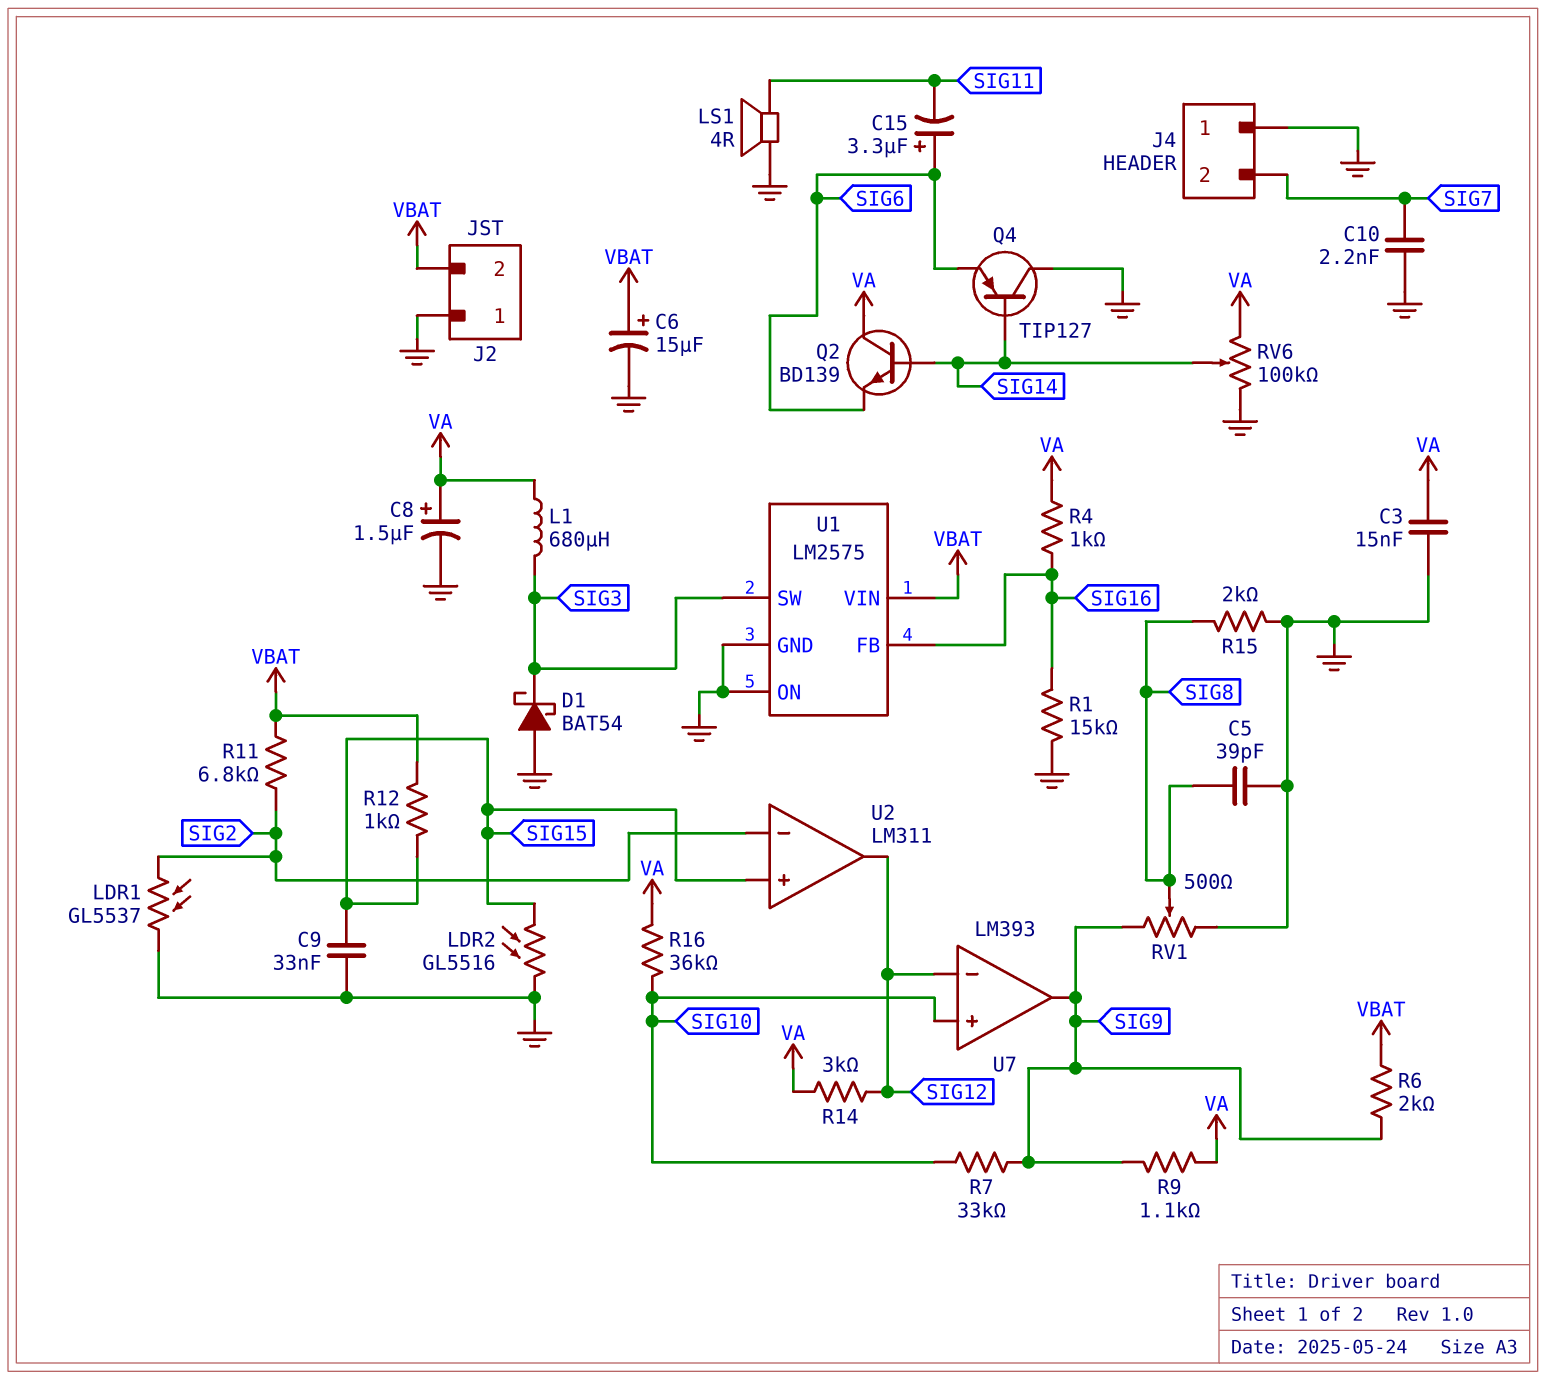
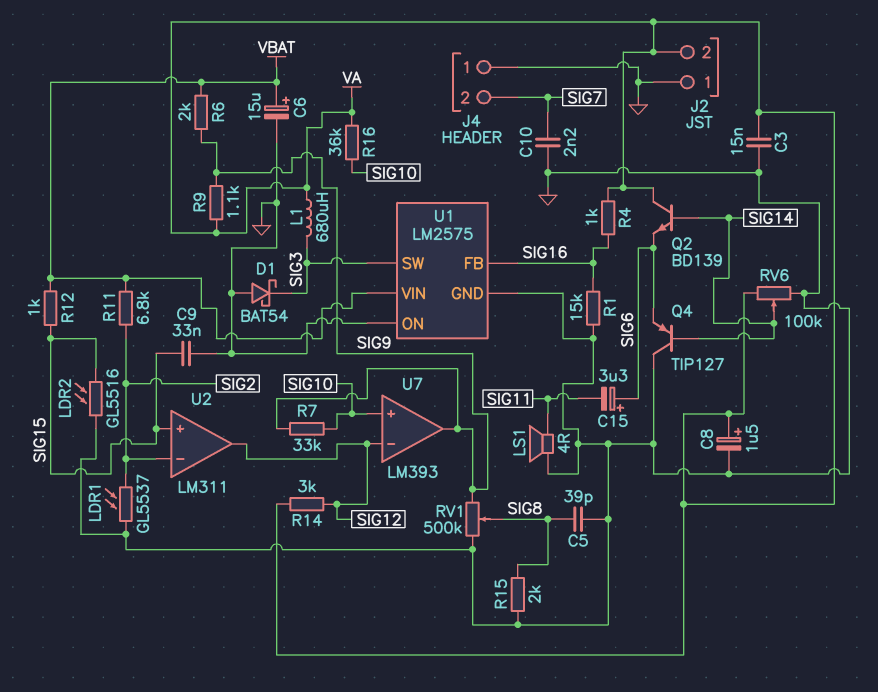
J2 pin 2: VBAT -> VA
RV1: 500 (GND, SIG9, wiper SIG8) -> 500k (GND, SIG9, wiper SIG8)

